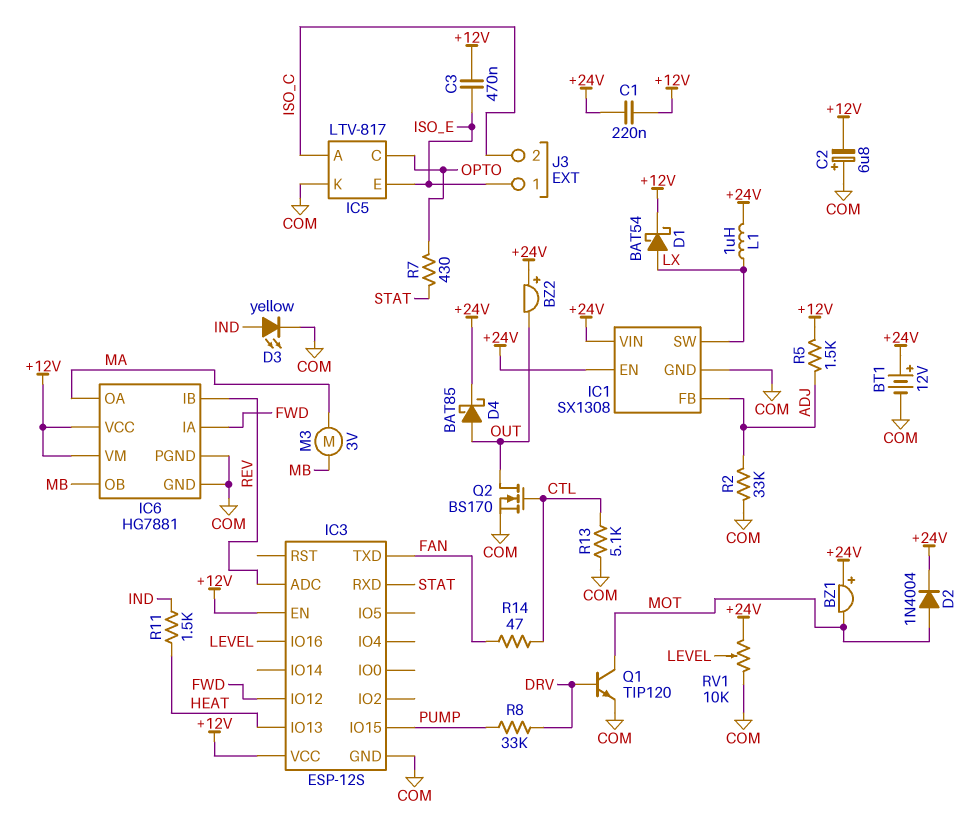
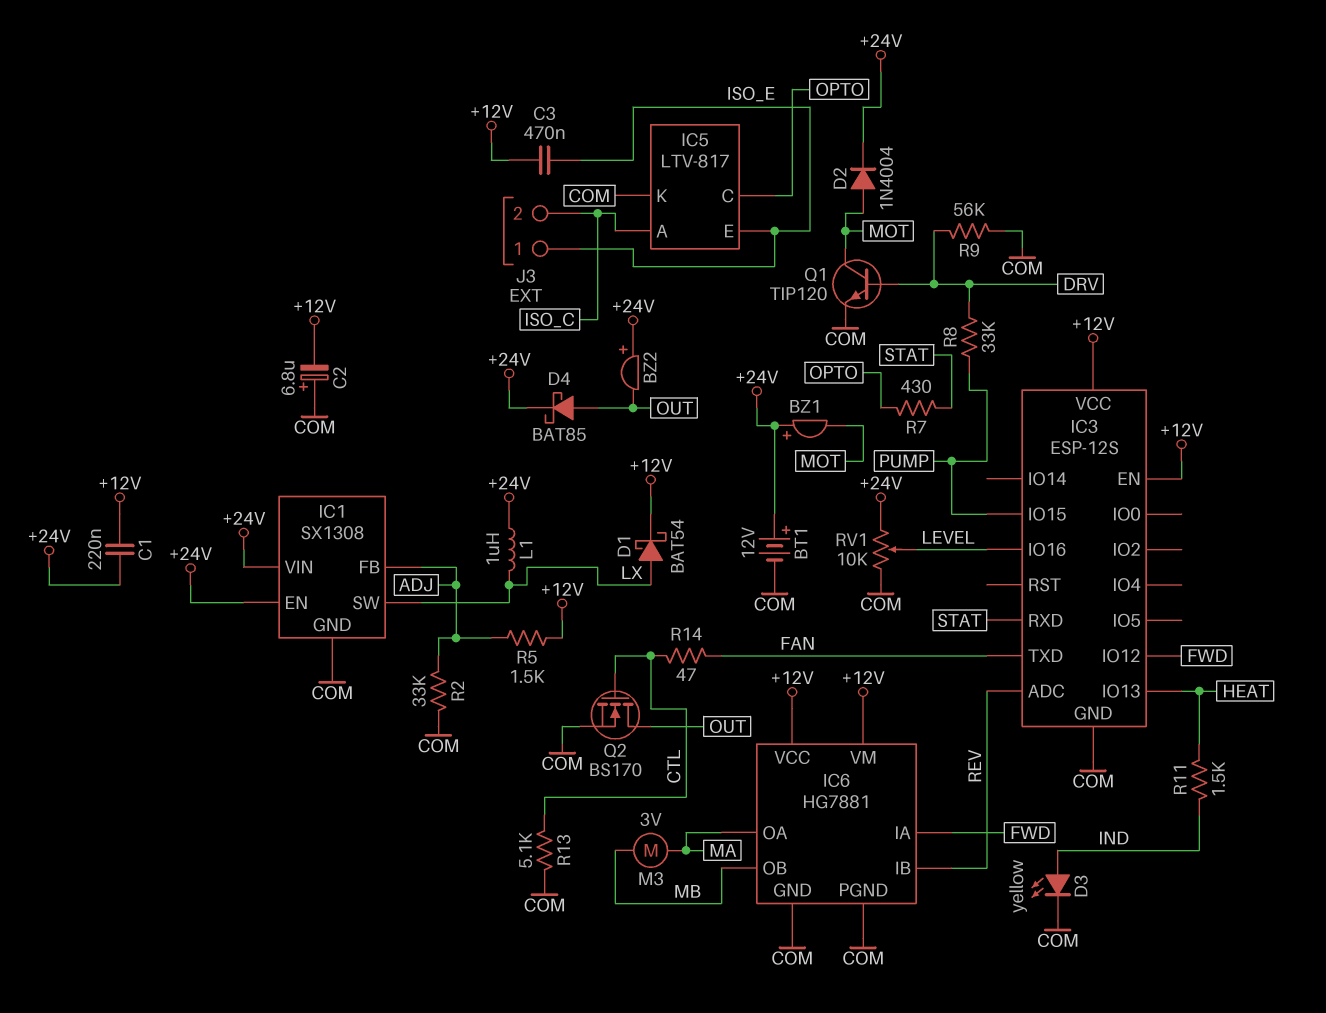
R9: none -> 56k (COM, DRV)

